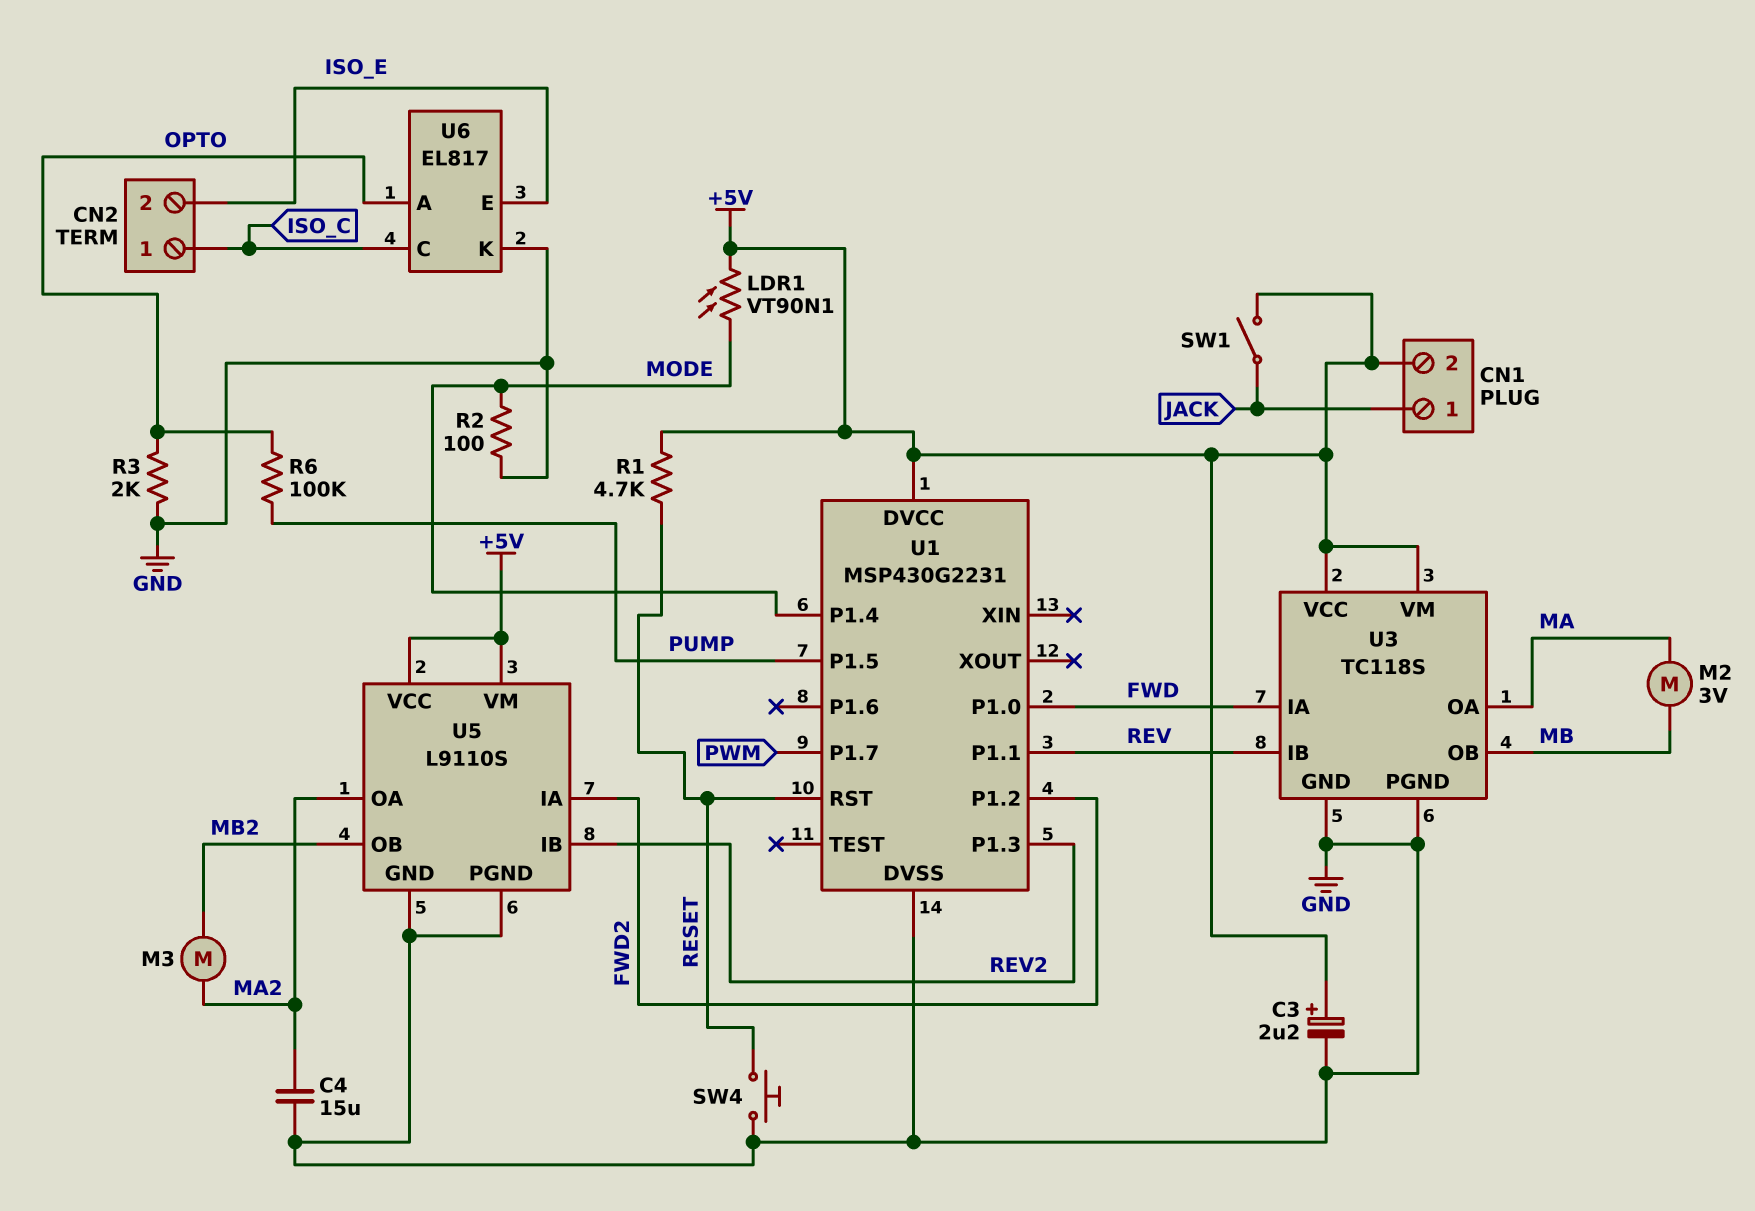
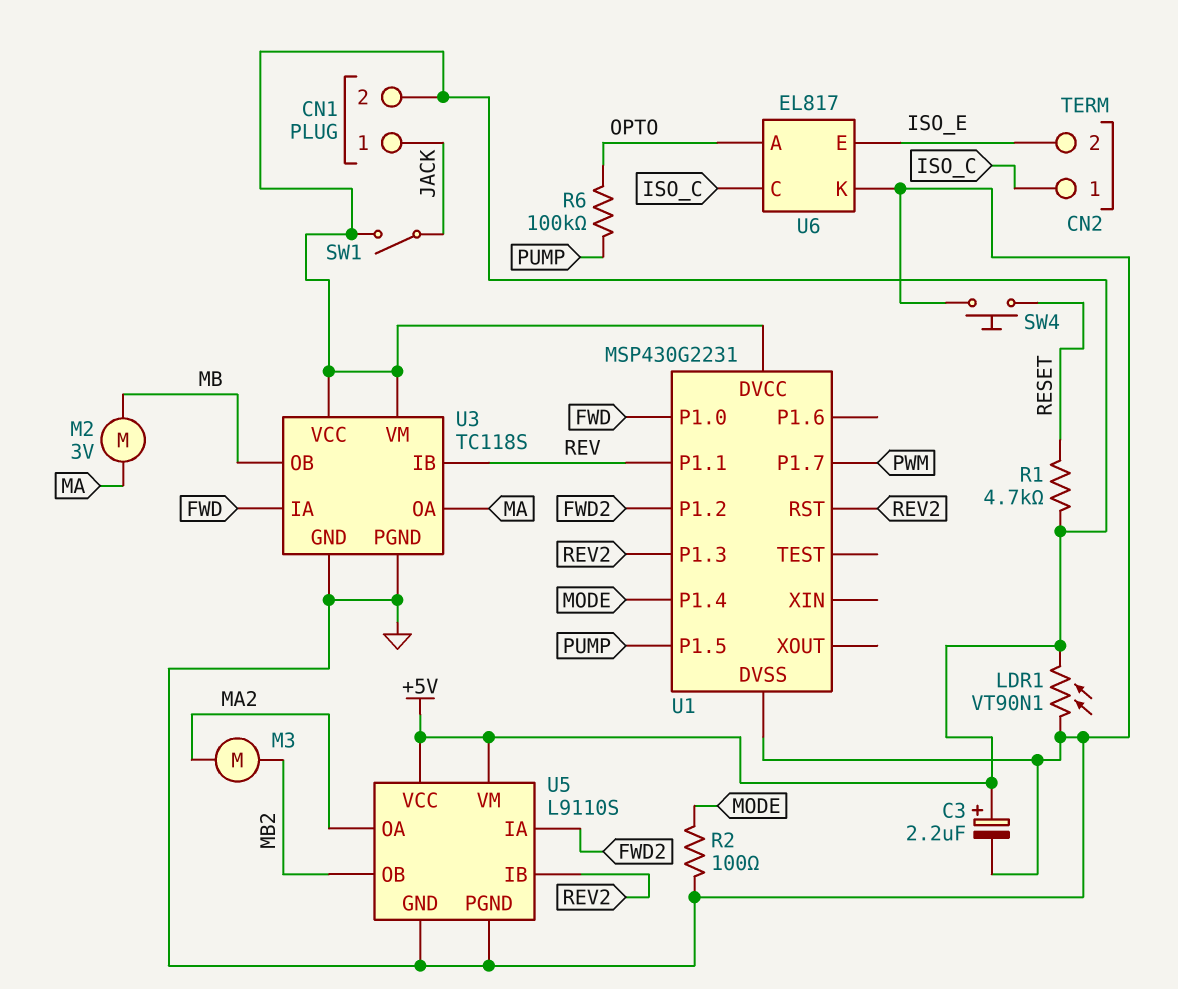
C4: 15uF (GND, MA2) -> none
LDR1: VT90N1 (+5V, MODE) -> VT90N1 (+5V, GND)
R3: 2k (GND, OPTO) -> none
U1 pin RST: RESET -> REV2

